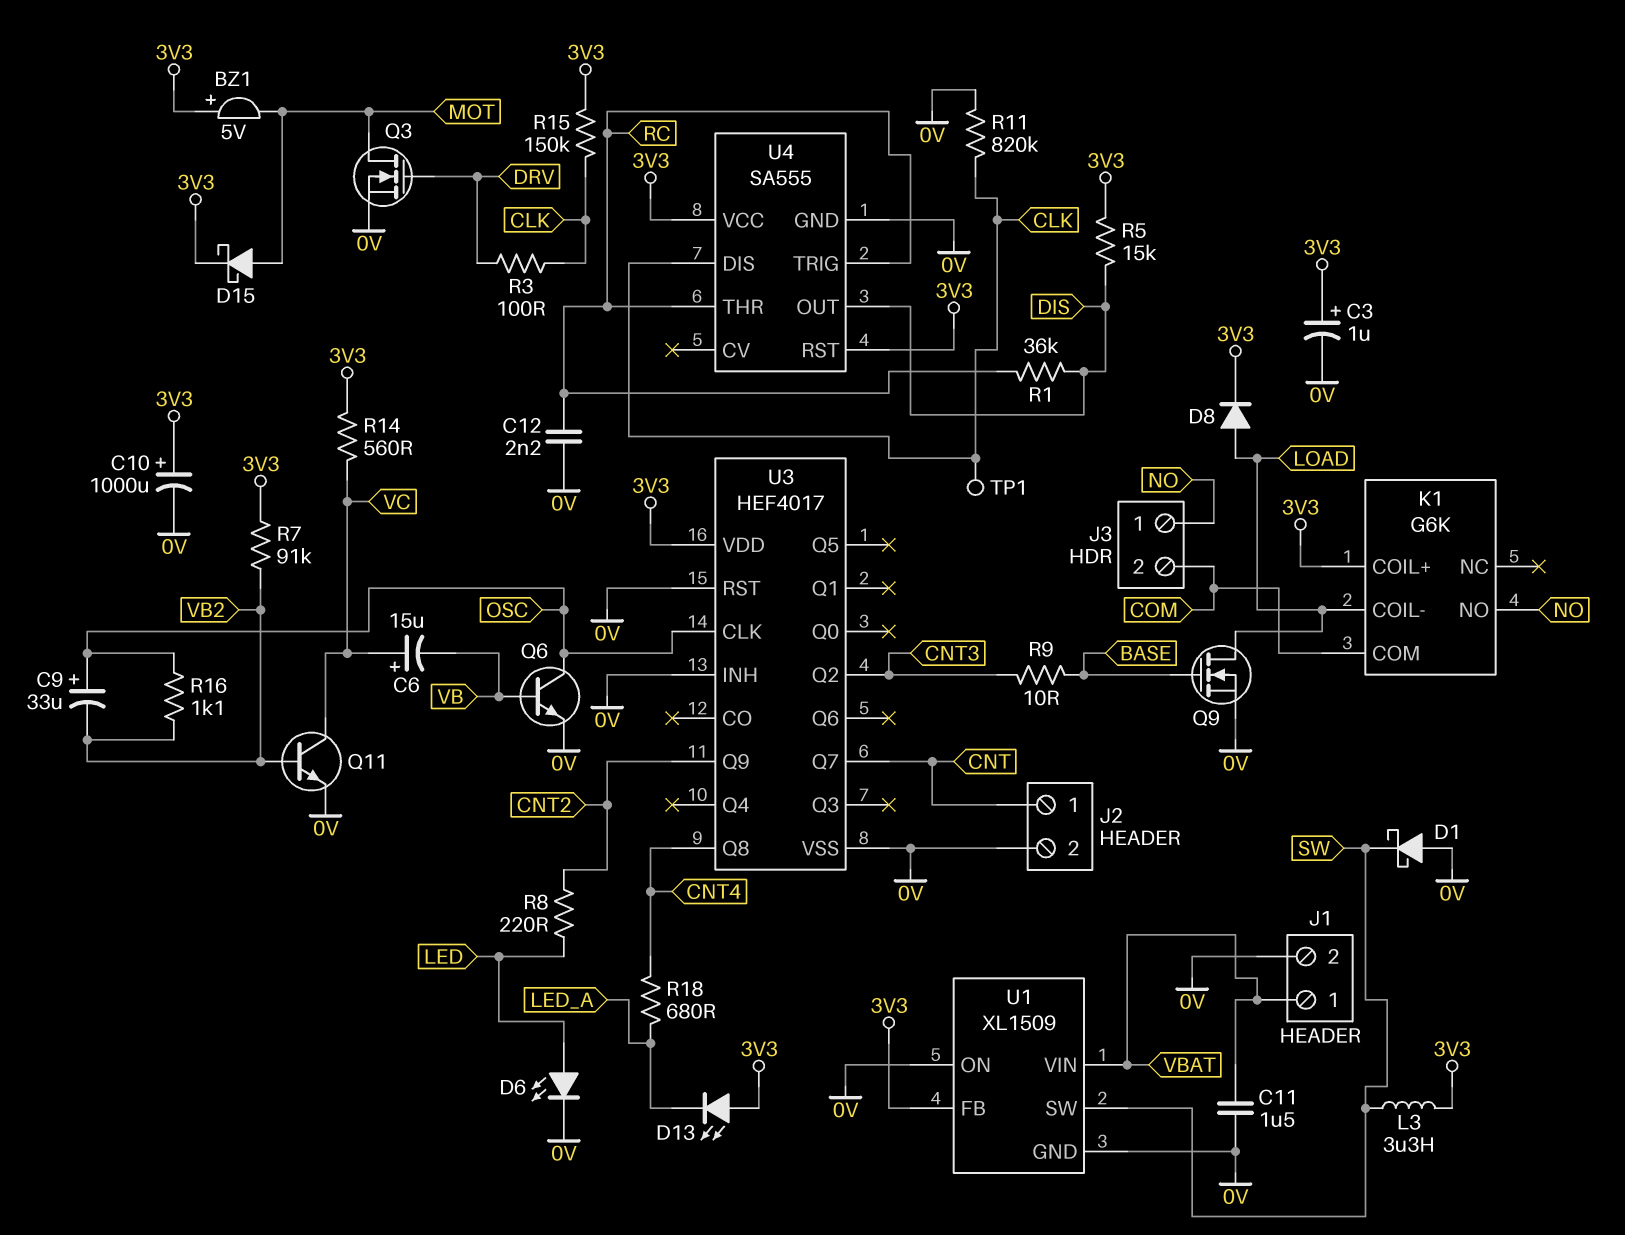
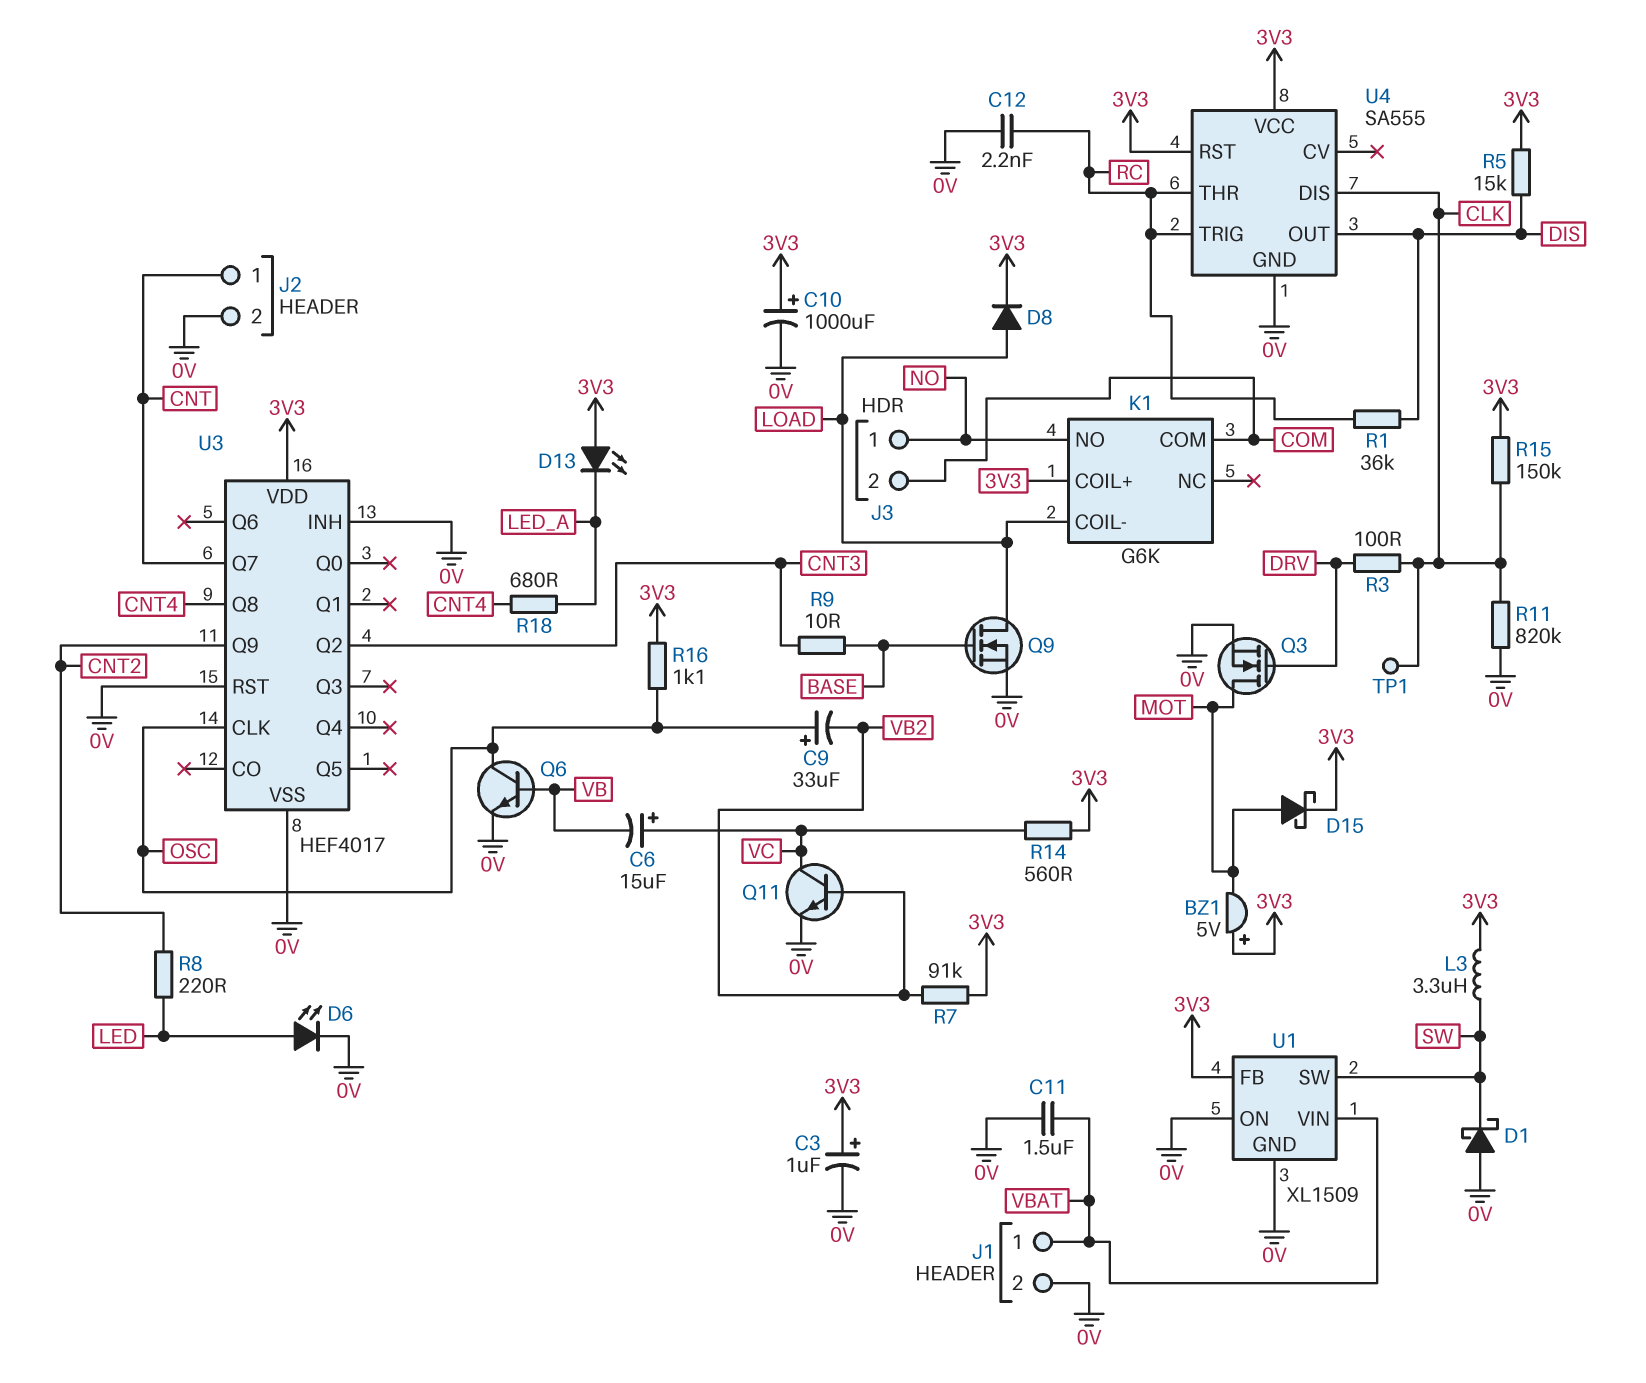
R16: 1.1k (OSC, VB2) -> 1.1k (3V3, OSC)

